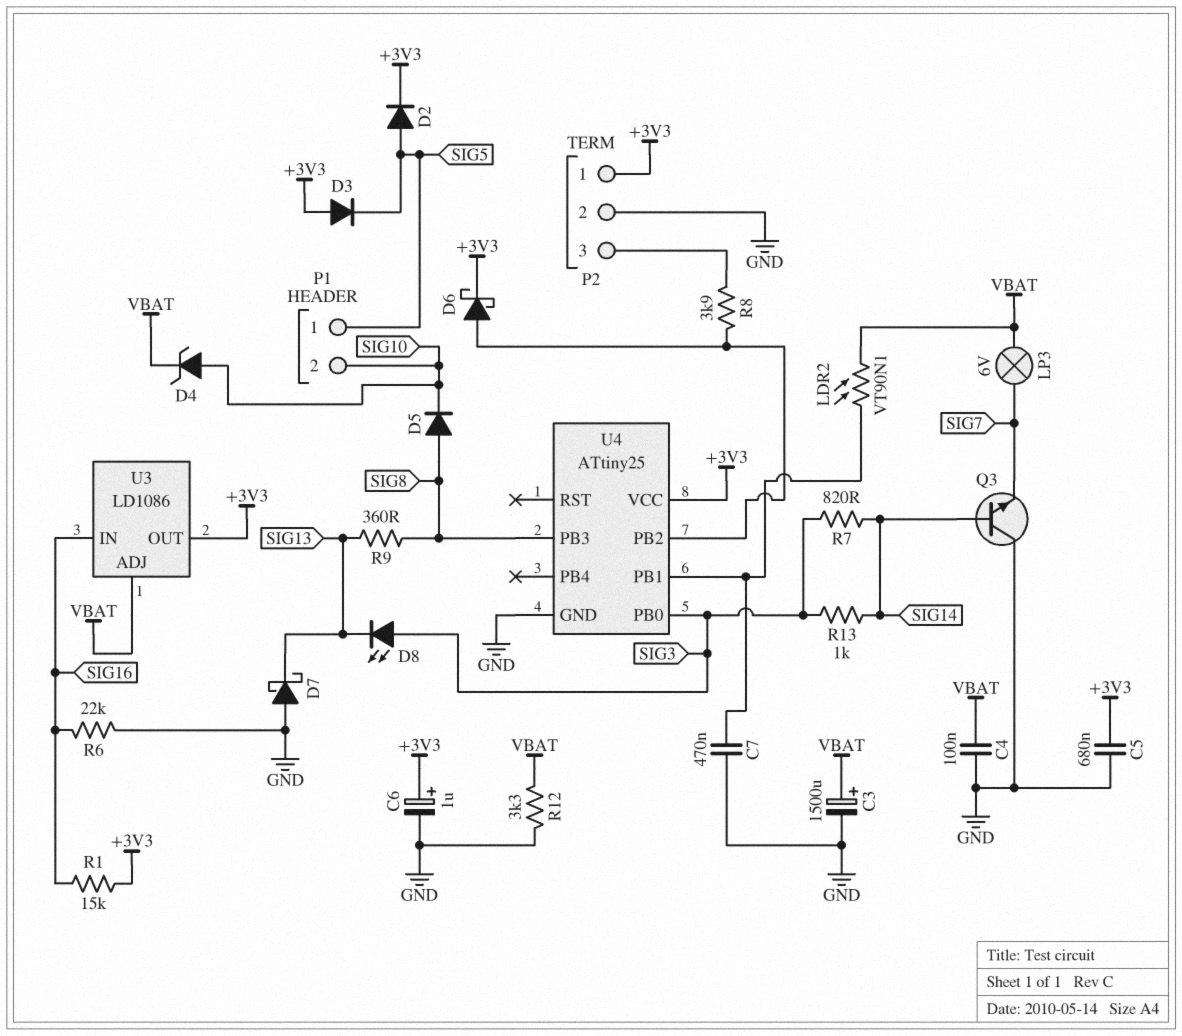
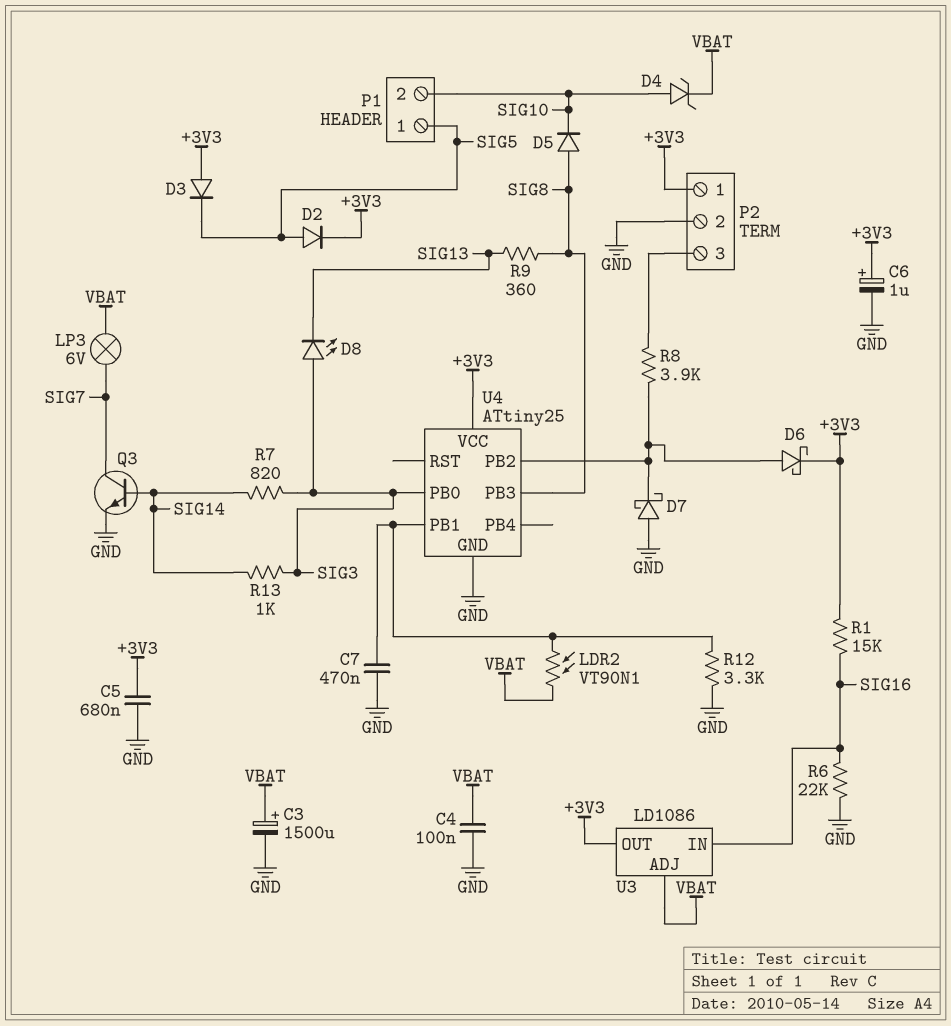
D7: schottky (A GND, K SIG13) -> schottky (A GND, K U4/PB2)
Q3: NPN (B SIG14, C GND, E SIG7) -> NPN (B SIG14, C SIG7, E GND)
R12: 3.3k (GND, VBAT) -> 3.3k (GND, U4/PB1)

